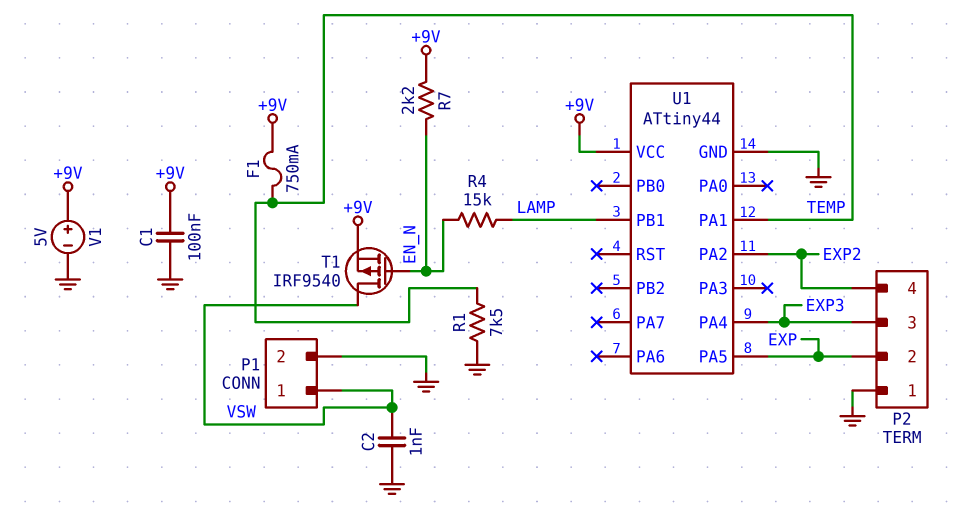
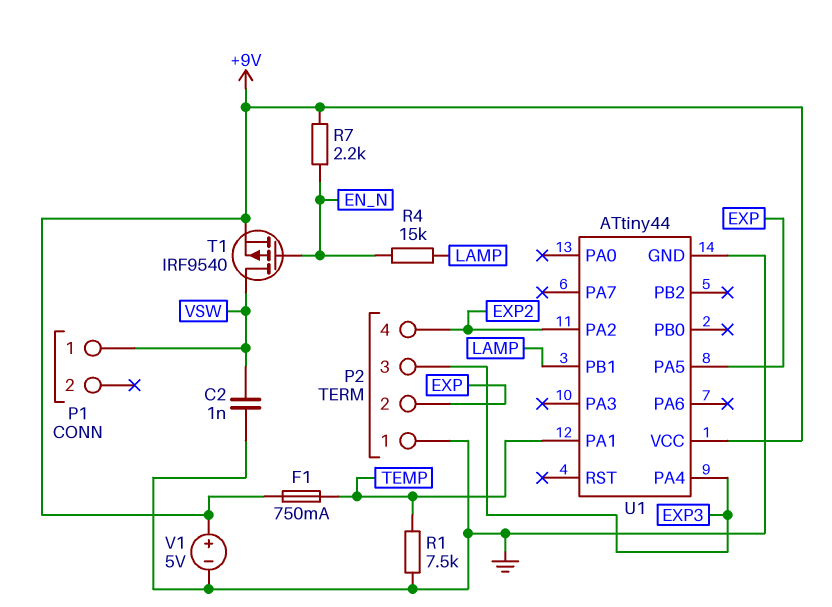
C1: 100nF (+9V, GND) -> none
P1 pin 2: GND -> none

